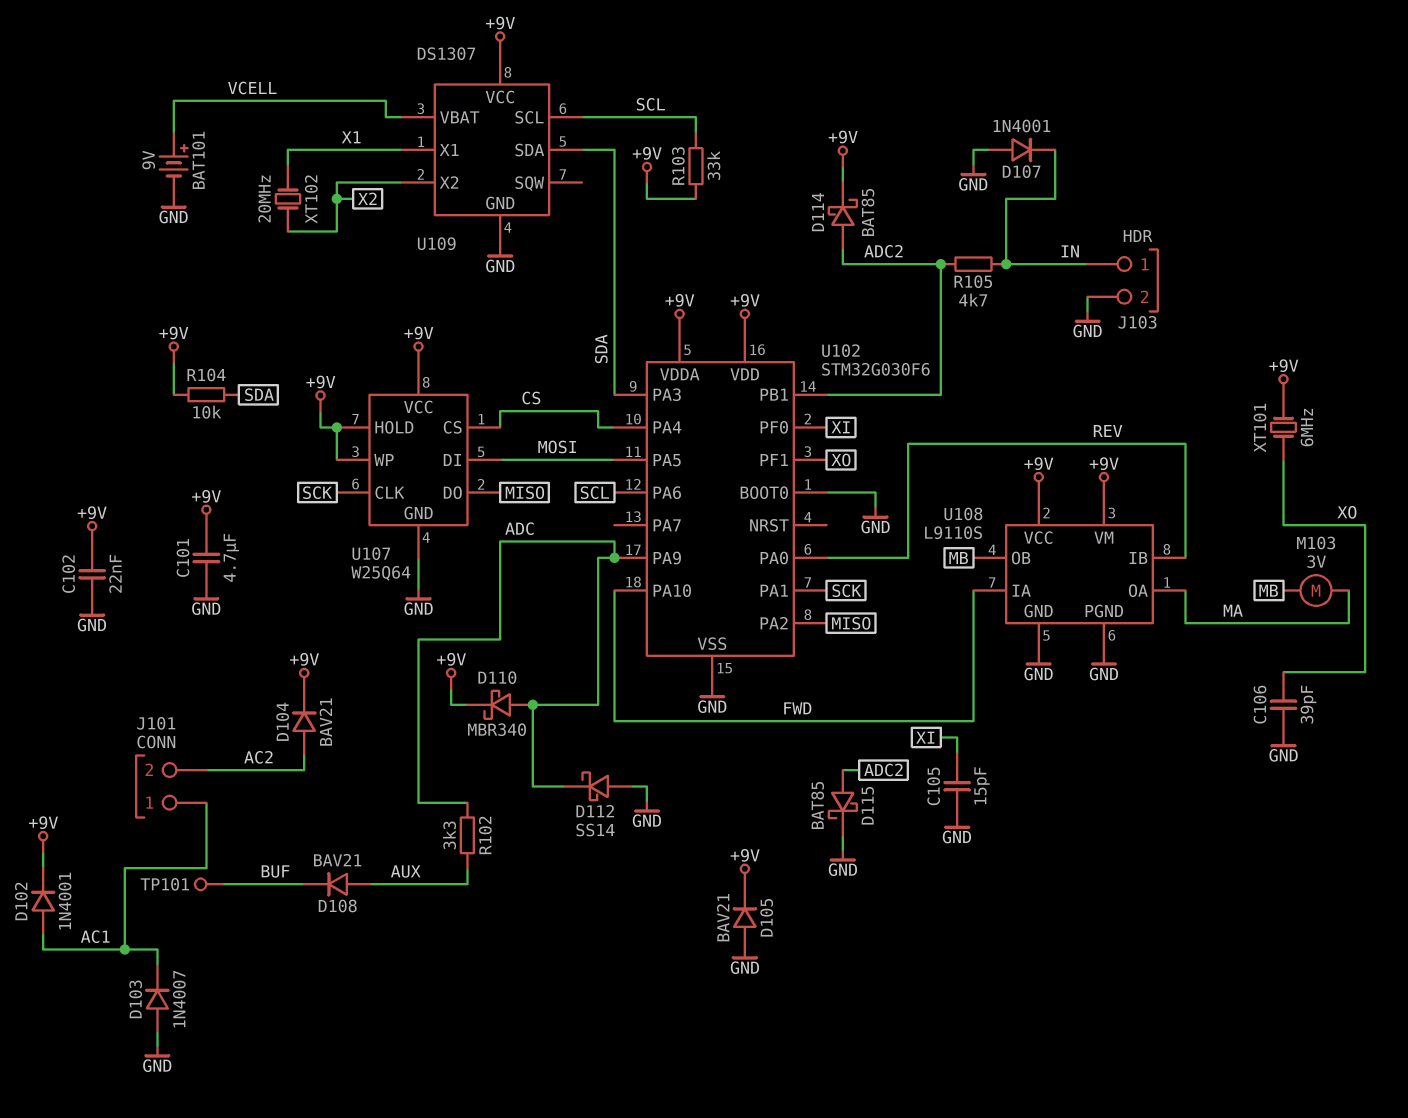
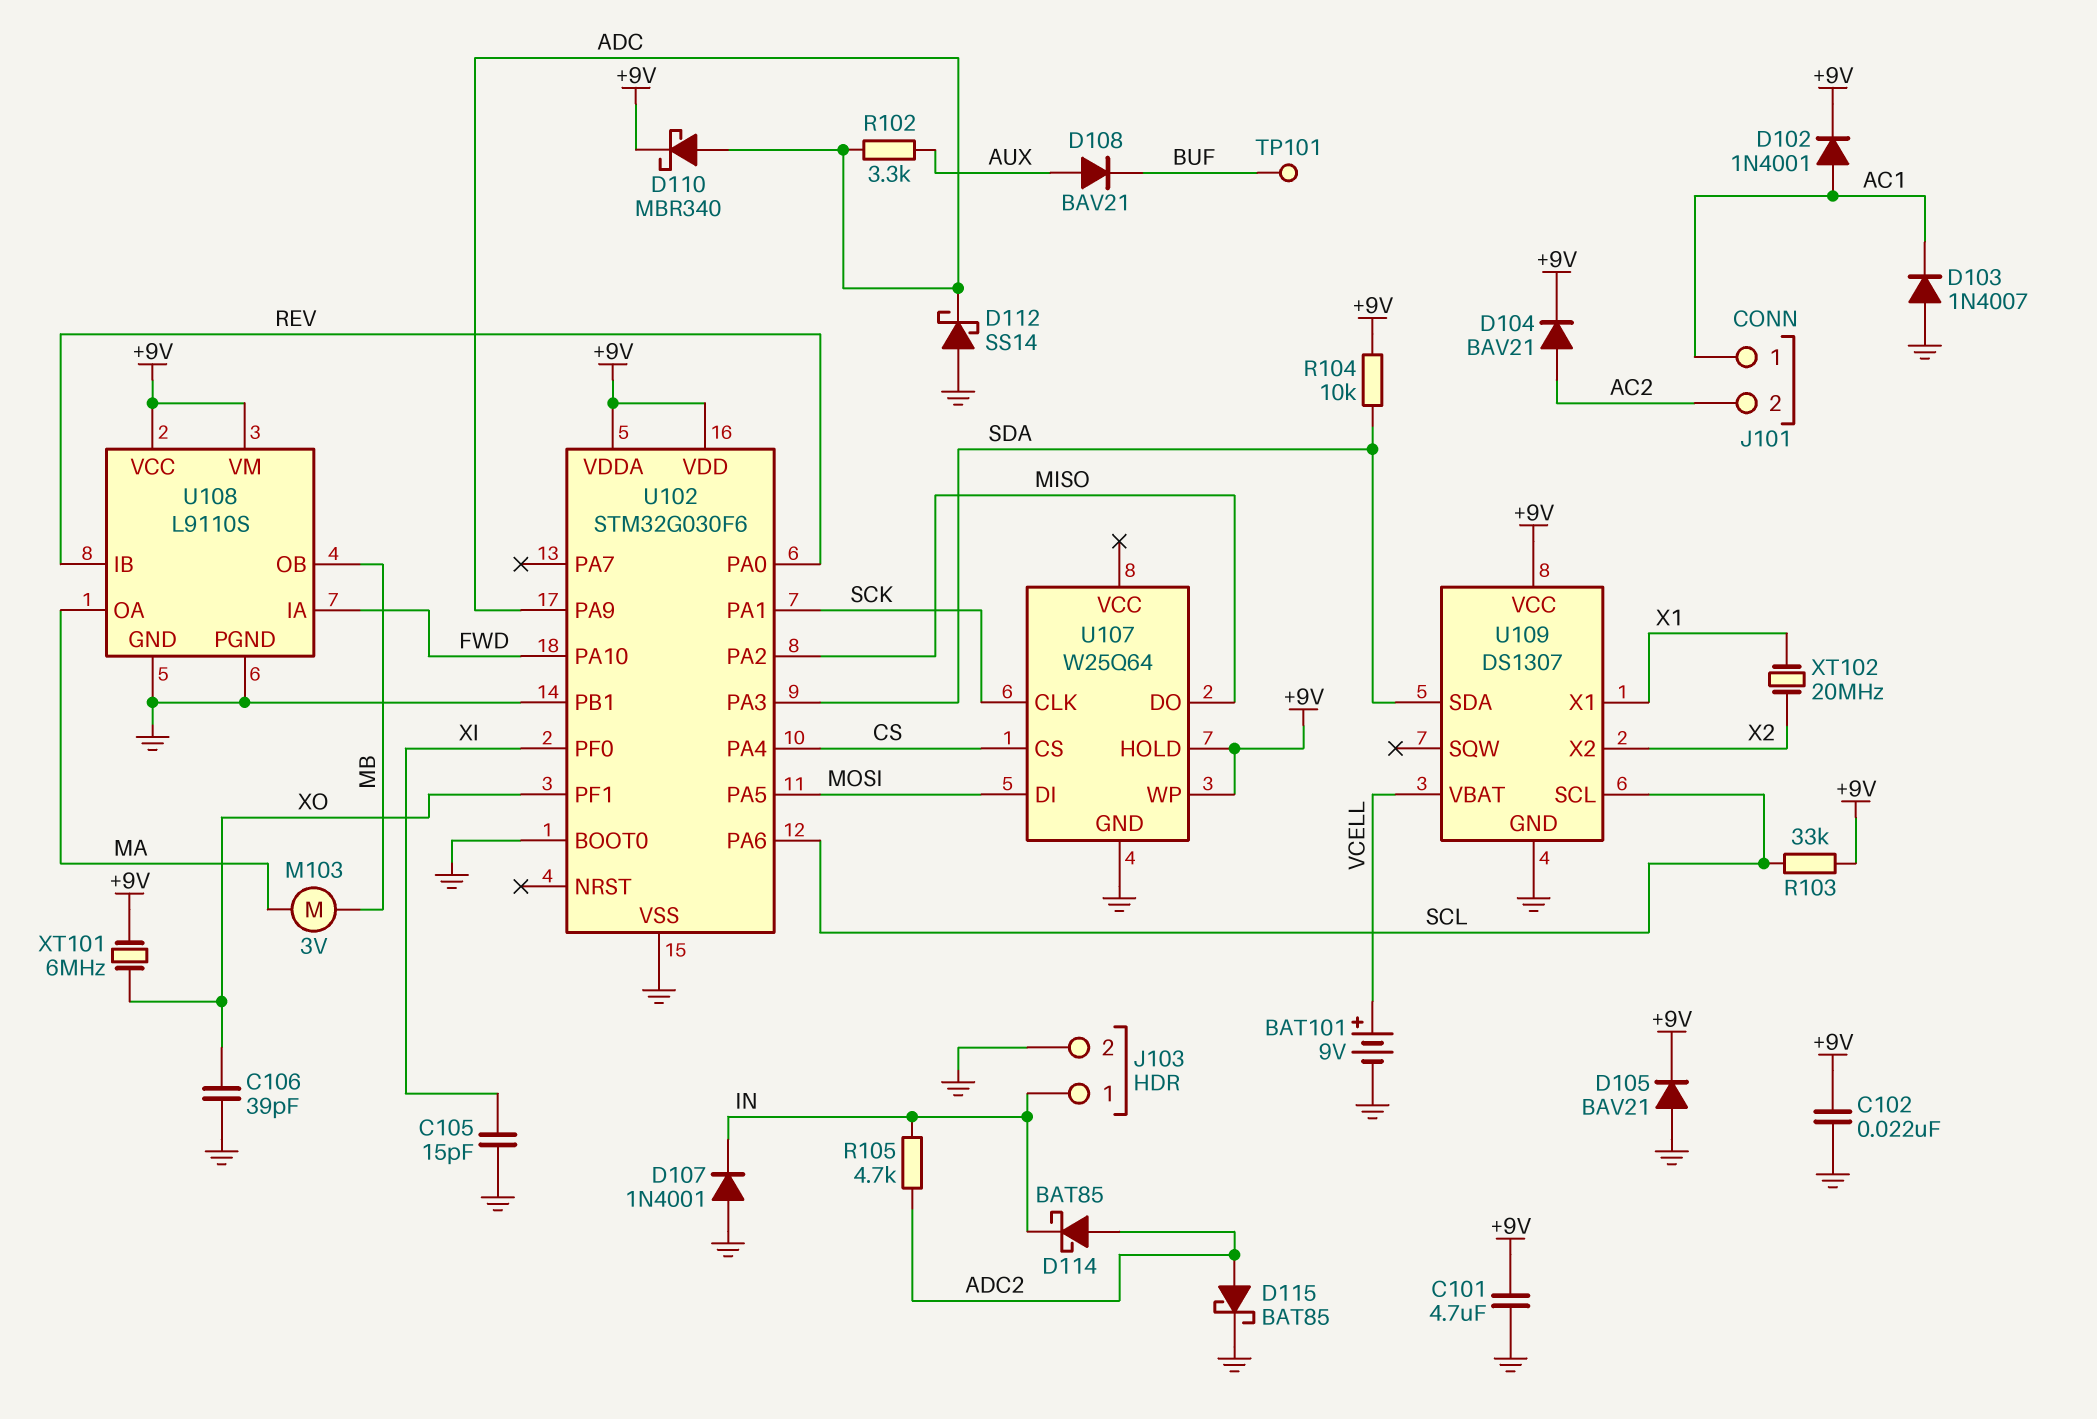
D114: schottky BAT85 (A ADC2, K +9V) -> schottky BAT85 (A ADC2, K IN)
U102 pin PB1: ADC2 -> GND
U107 pin VCC: +9V -> none

